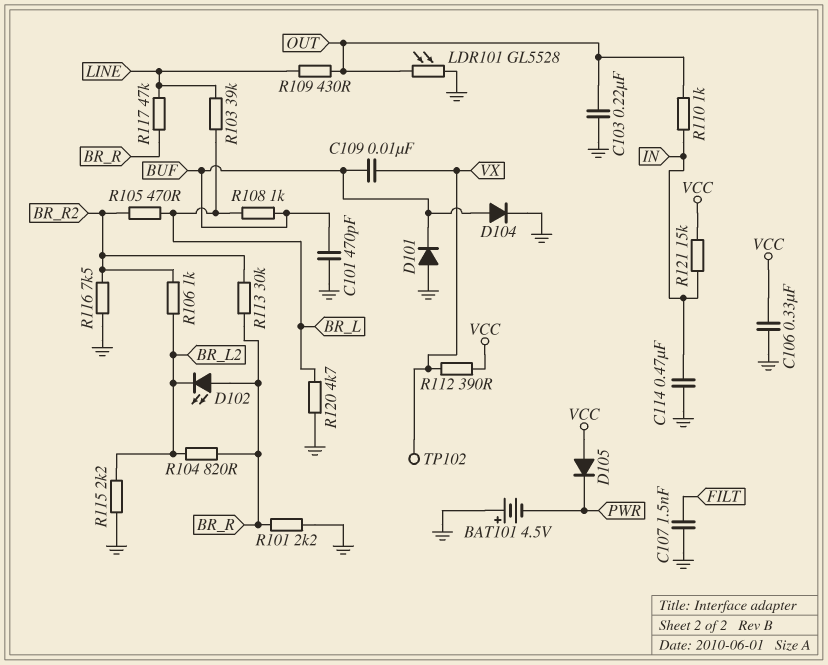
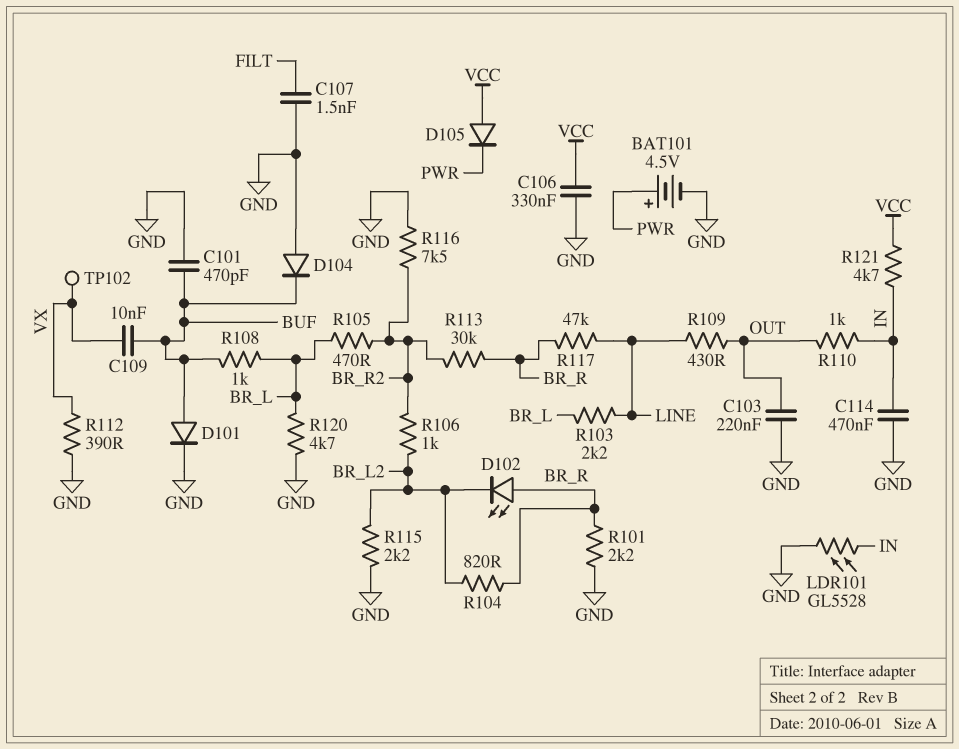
BAT101: 4.5V (plus GND, minus PWR) -> 4.5V (plus PWR, minus GND)
D101: diode (A GND, K BUF) -> diode (A BUF, K GND)
D104: diode (A BUF, K GND) -> diode (A GND, K BUF)
LDR101: GL5528 (GND, OUT) -> GL5528 (GND, IN)
R103: 39k (BR_L, LINE) -> 2.2k (BR_L, LINE)
R112: 390 (VCC, VX) -> 390 (GND, VX)
R121: 15k (IN, VCC) -> 4.7k (IN, VCC)

